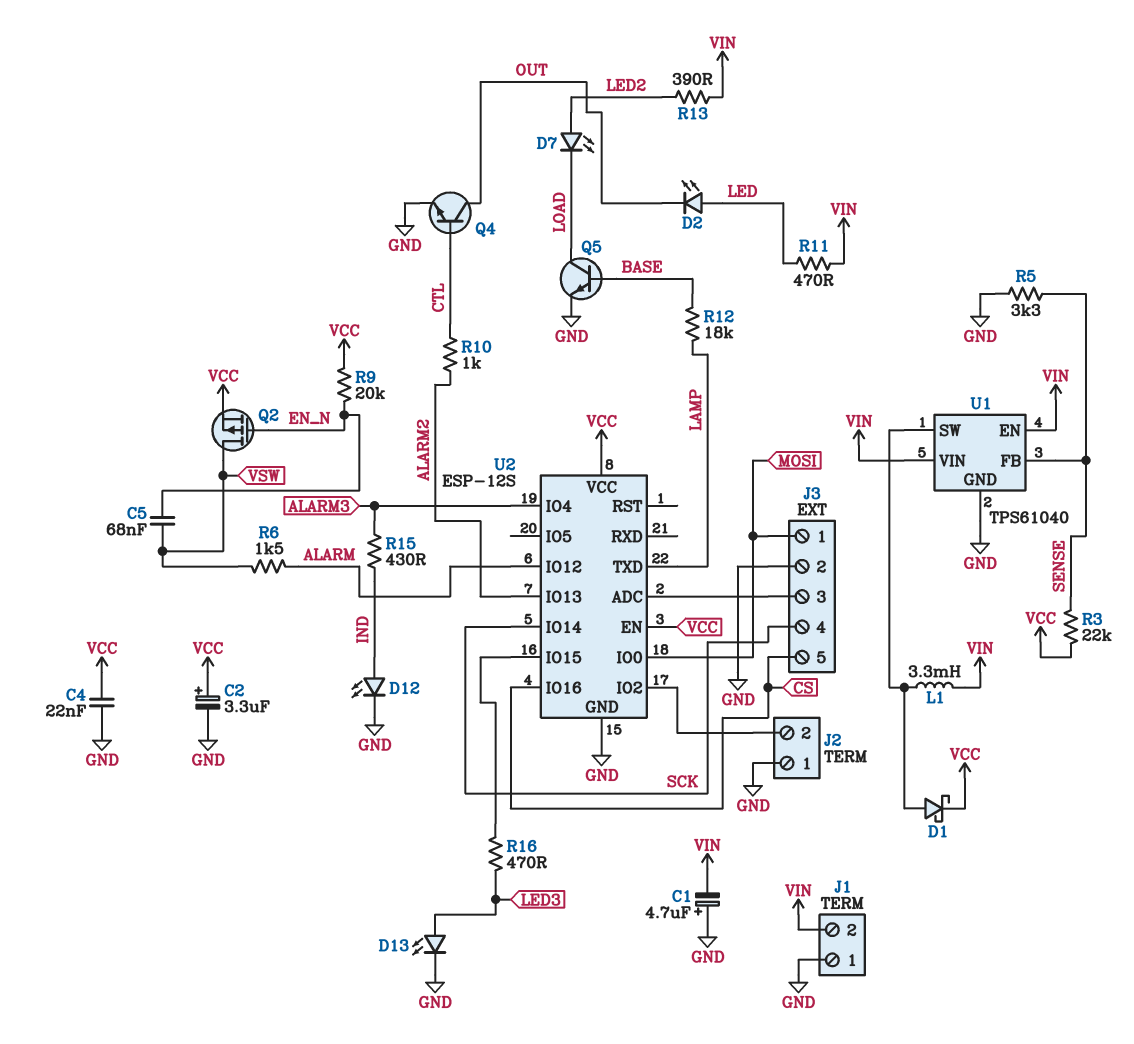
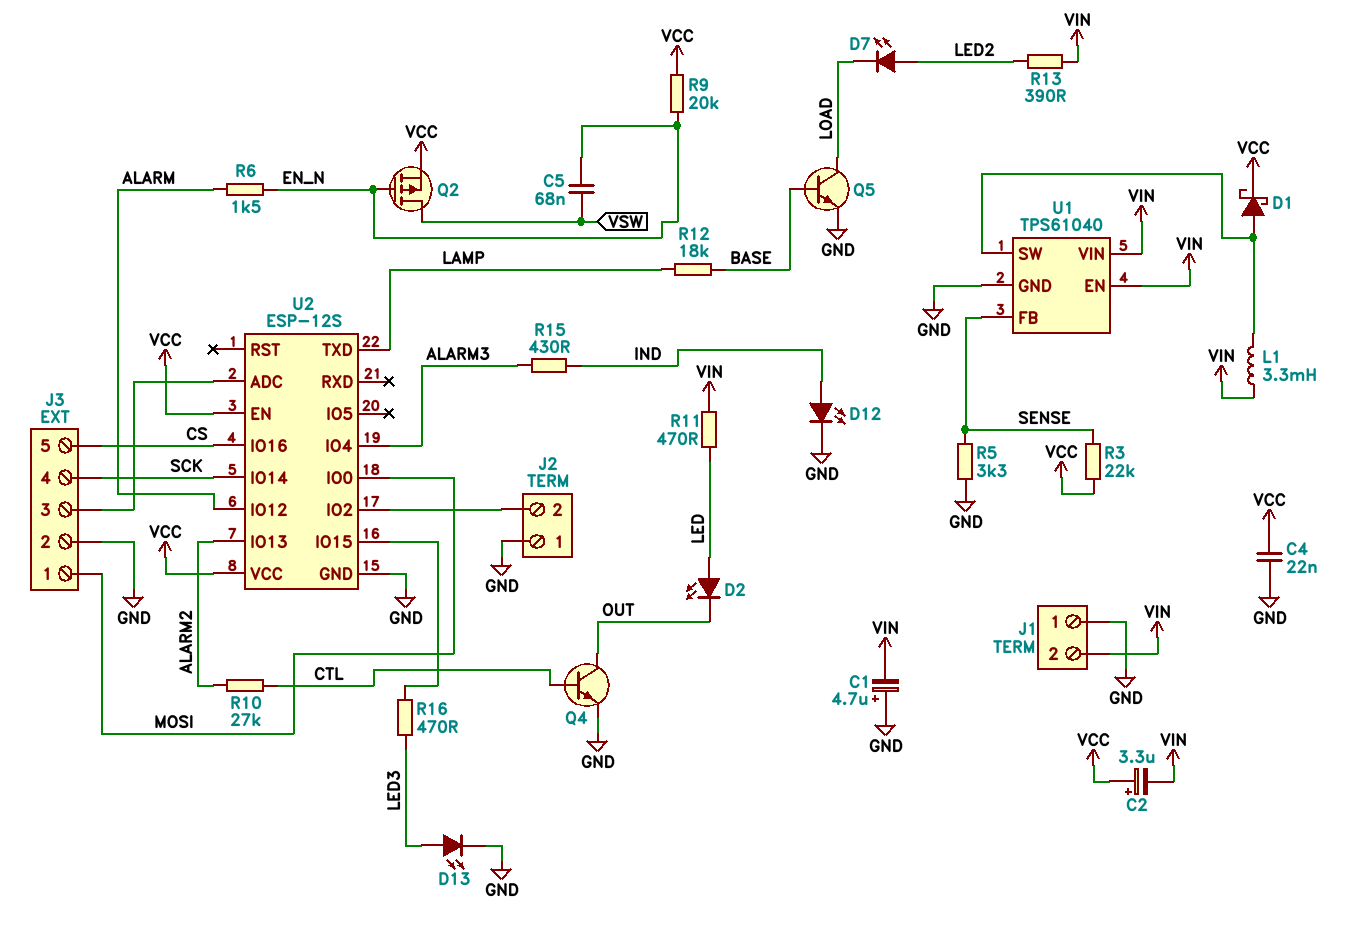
C2: 3.3uF (plus VCC, minus GND) -> 3.3uF (plus VCC, minus VIN)
R6: 1.5k (ALARM, VSW) -> 1.5k (ALARM, EN_N)
R10: 1k (ALARM2, CTL) -> 27k (ALARM2, CTL)

